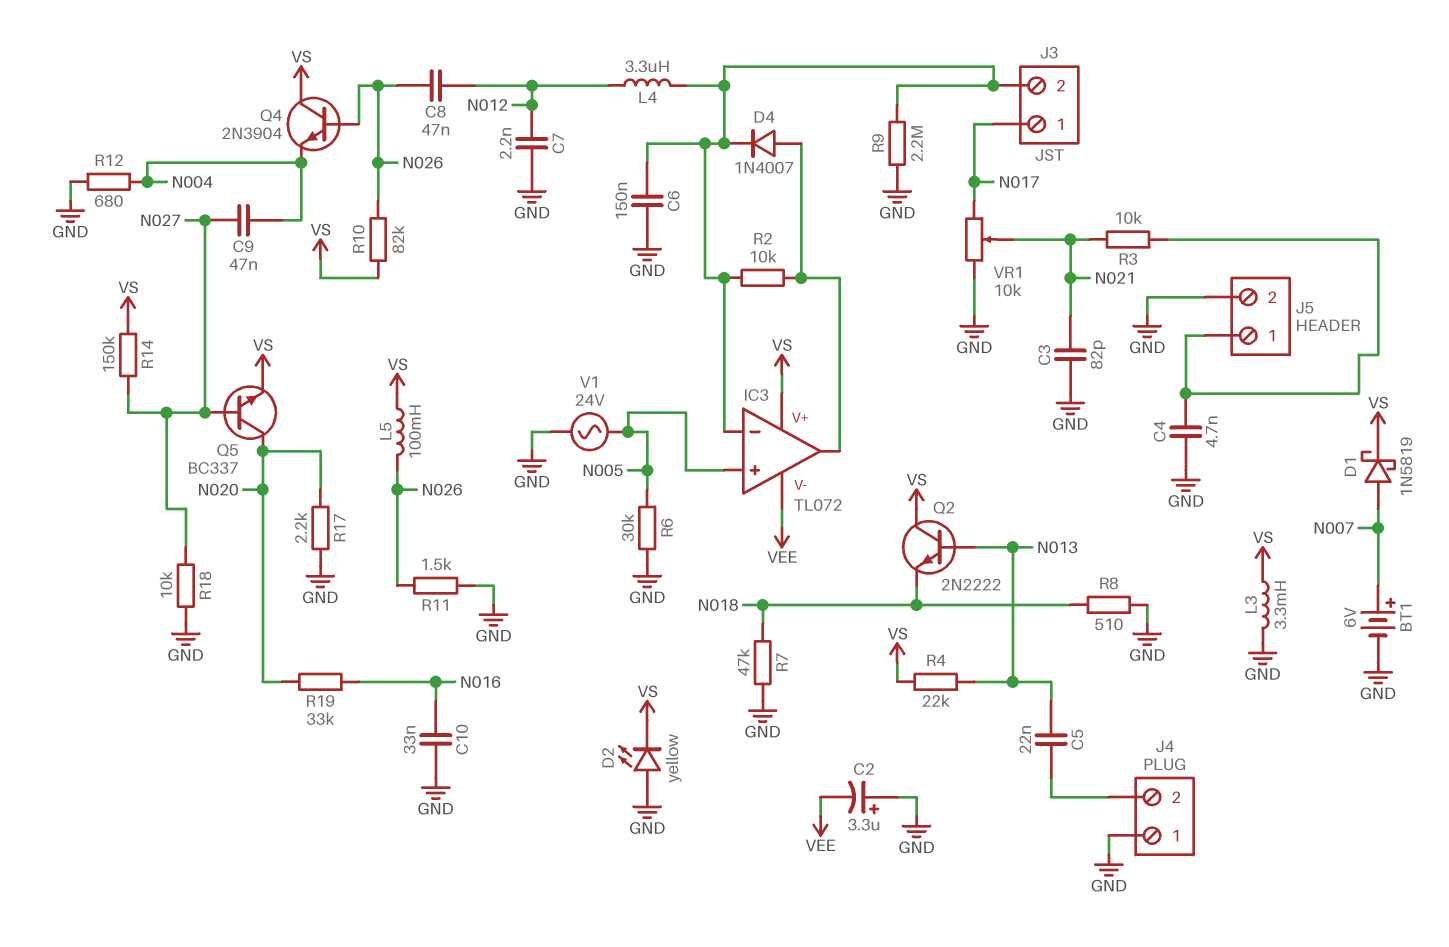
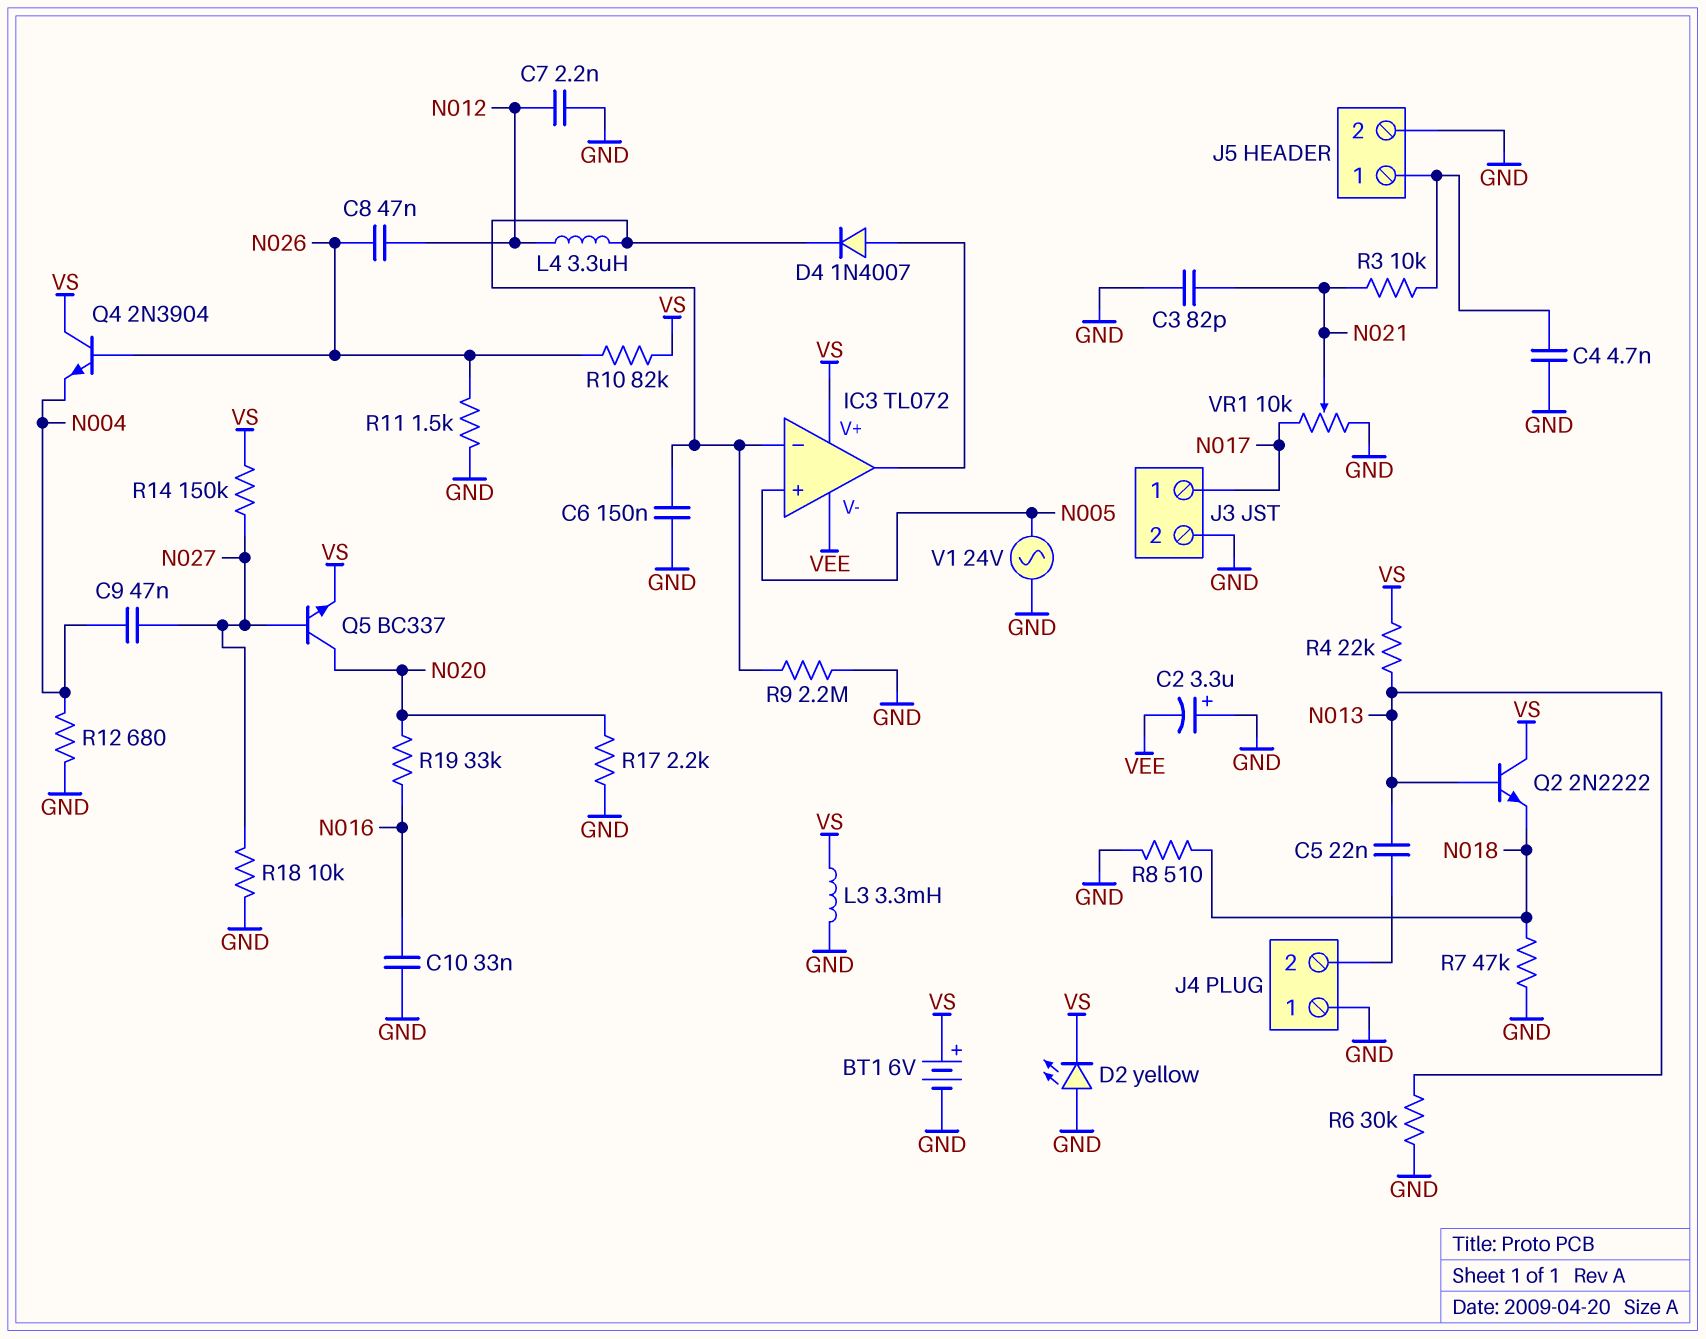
BT1: 6V (plus N007, minus GND) -> 6V (plus VS, minus GND)
D1: schottky 1N5819 (A N007, K VS) -> none
J3 pin 2: IC3/in- -> GND
L5: 100mH (N026, VS) -> none
R2: 10k (IC3/in-, IC3/out) -> none
R6: 30k (GND, N005) -> 30k (GND, N013)

